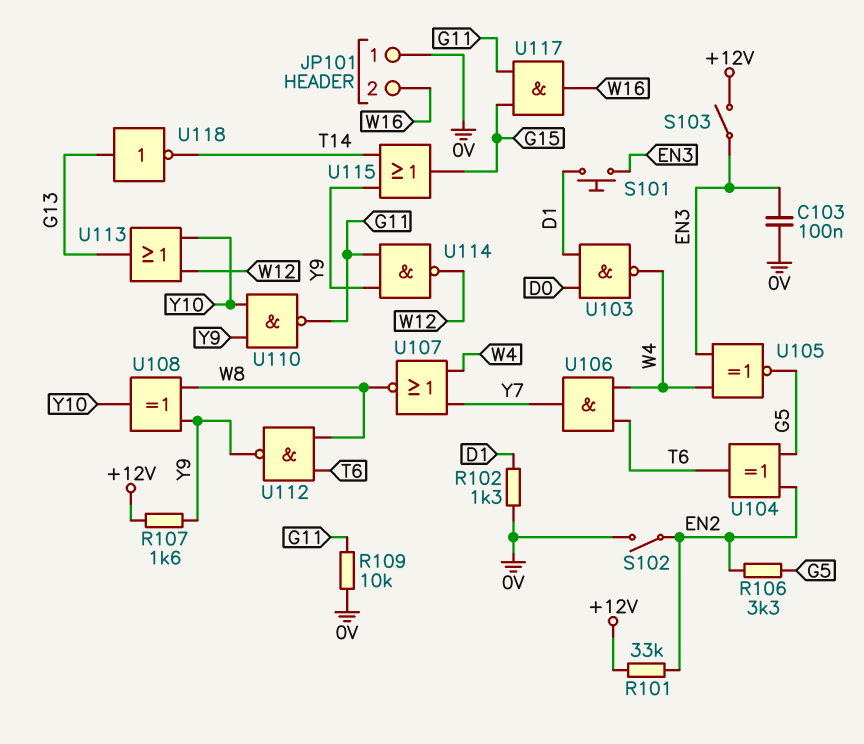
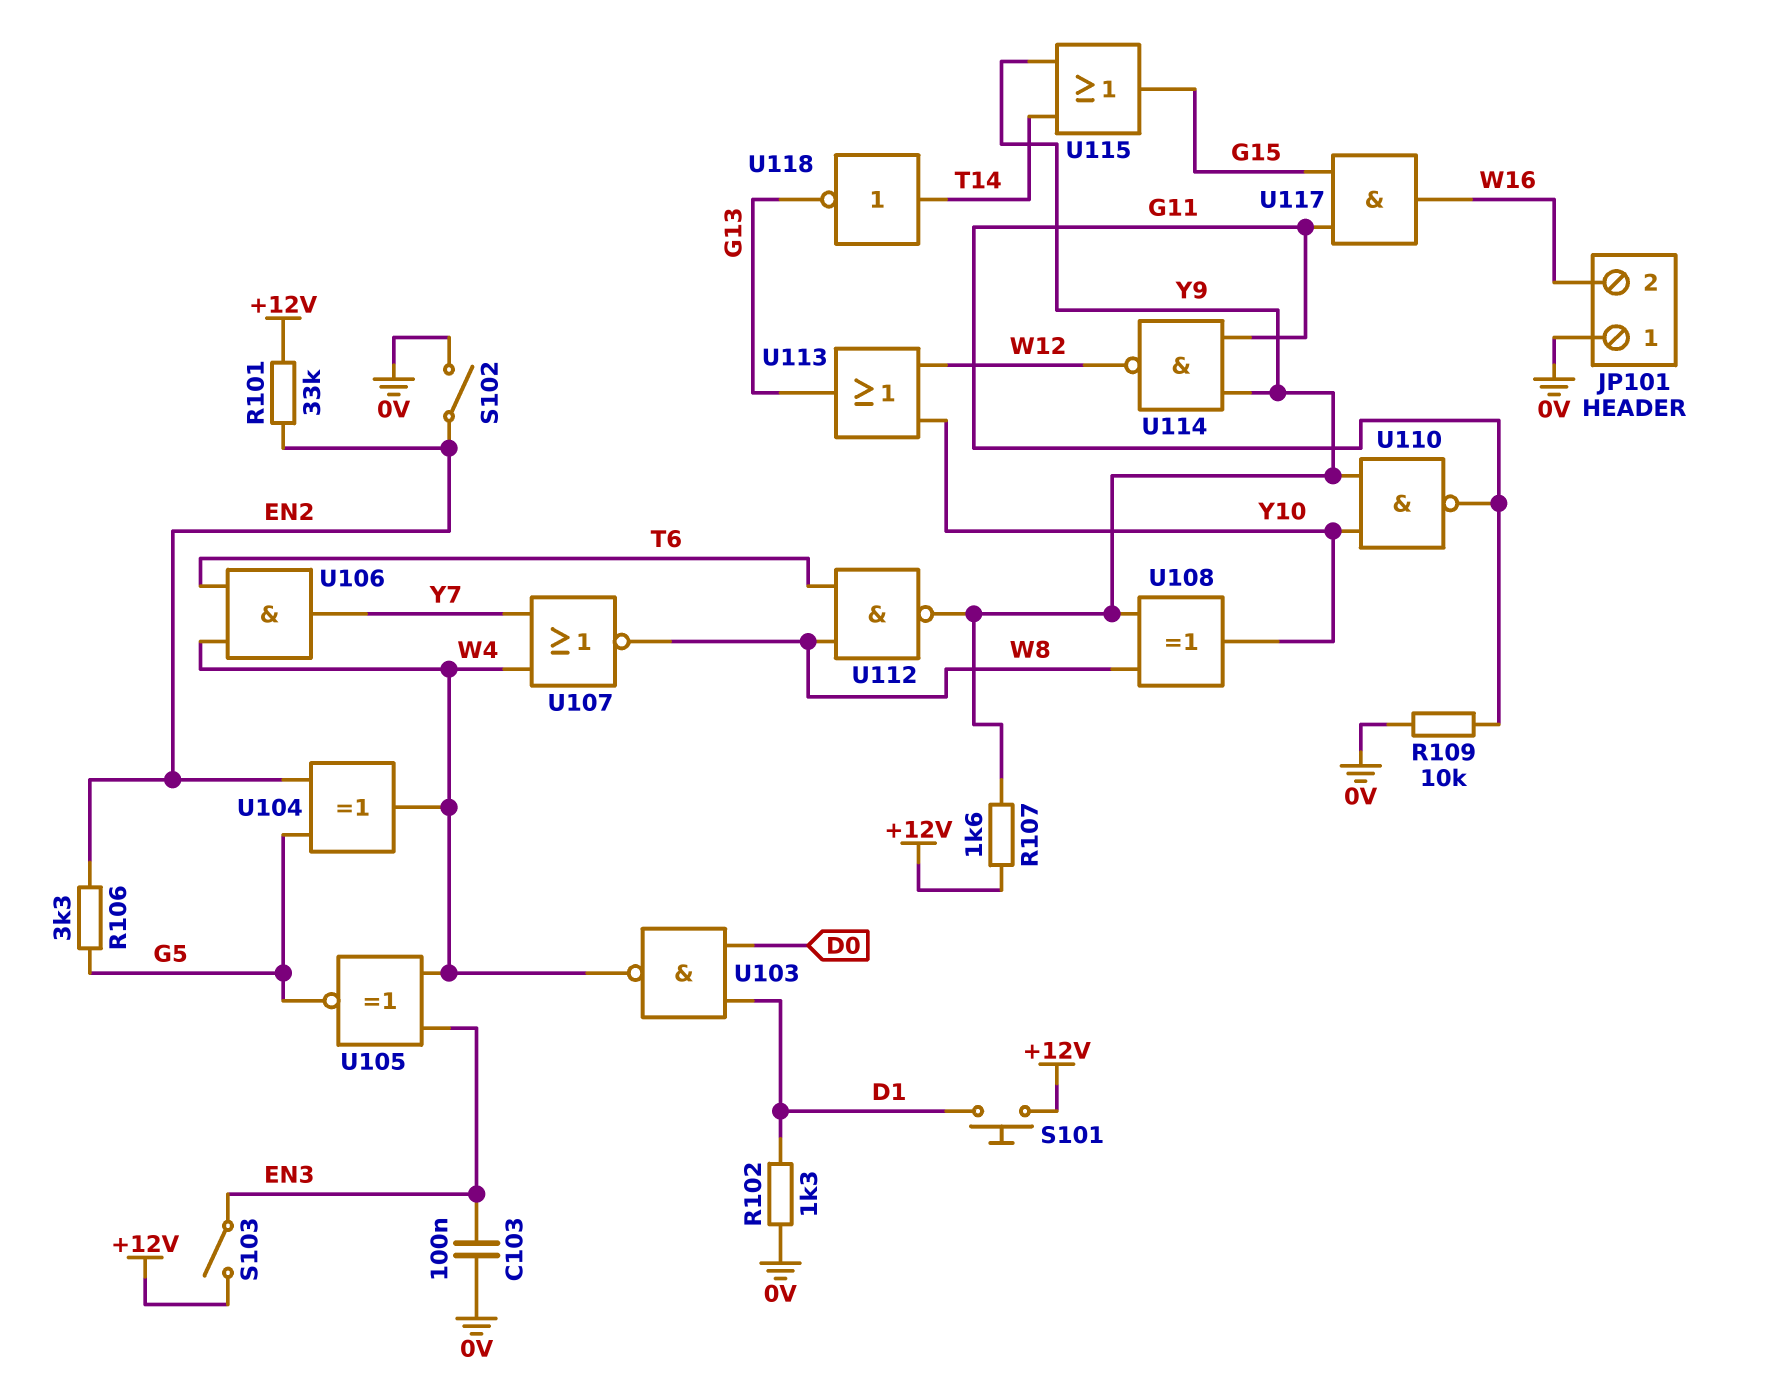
S101: button (D1, EN3) -> button (+12V, D1)
U104: XOR (in EN2, in G5, out T6) -> XOR (in EN2, in G5, out W4)
U118: NOT (in G13, out T14) -> NOT (in T14, out G13)

